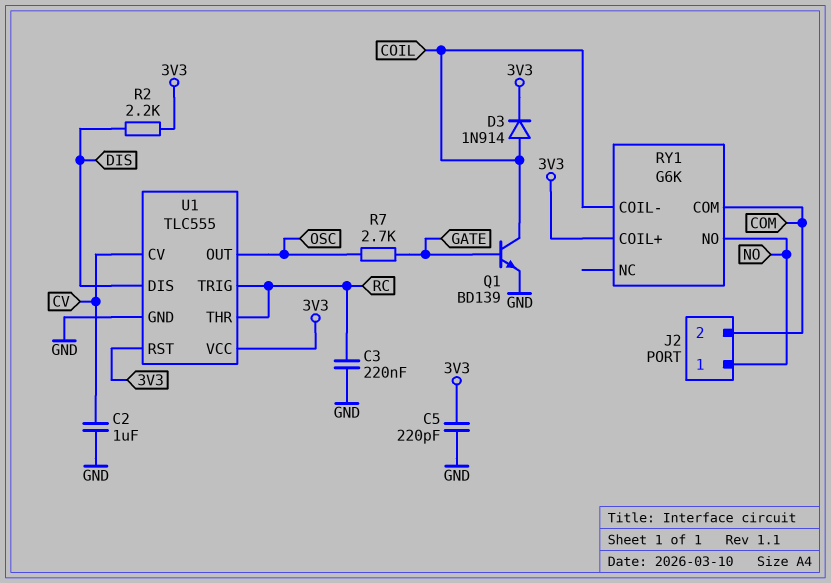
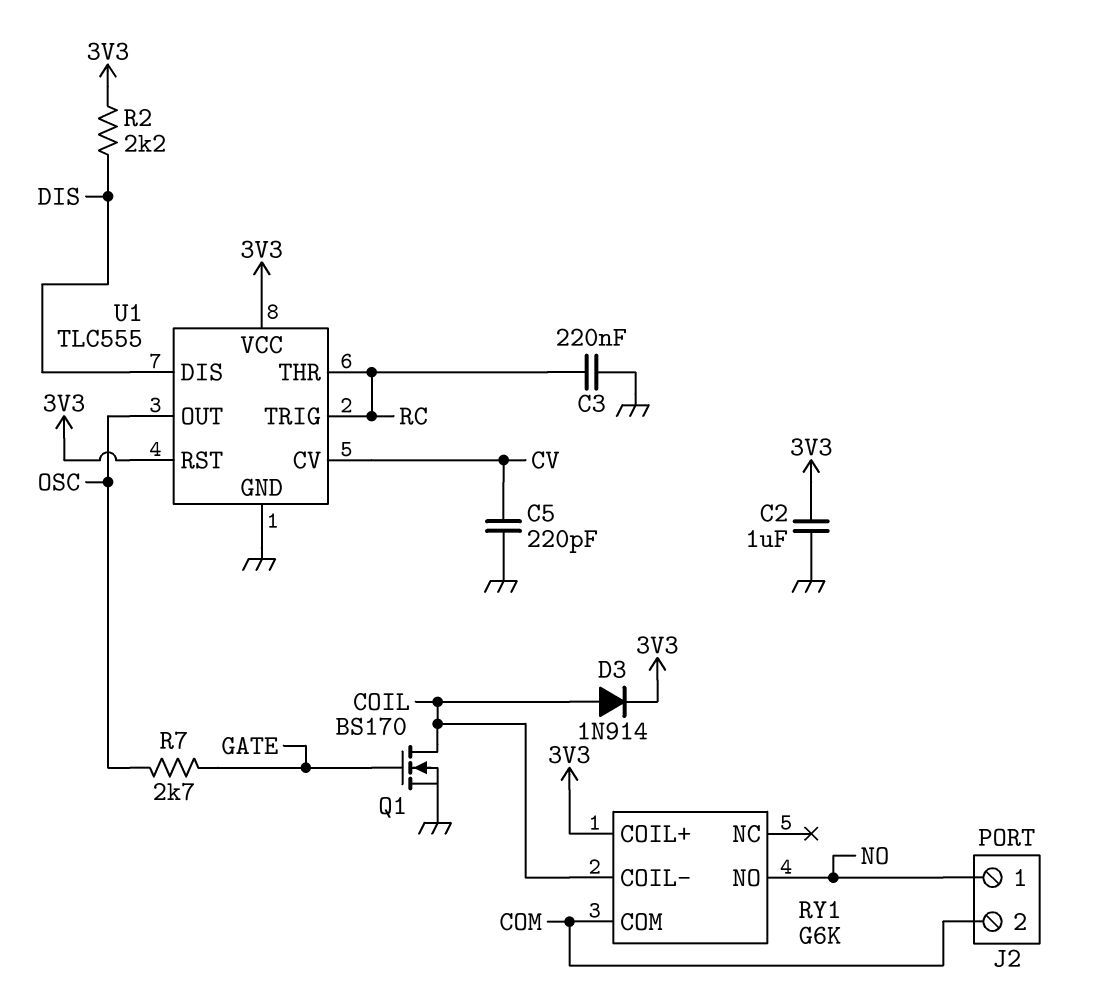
C2: 1uF (CV, GND) -> 1uF (3V3, GND)
C5: 220pF (3V3, GND) -> 220pF (CV, GND)
Q1: NPN BD139 (B GATE, C COIL, E GND) -> NMOS BS170 (G GATE, D COIL, S GND)

